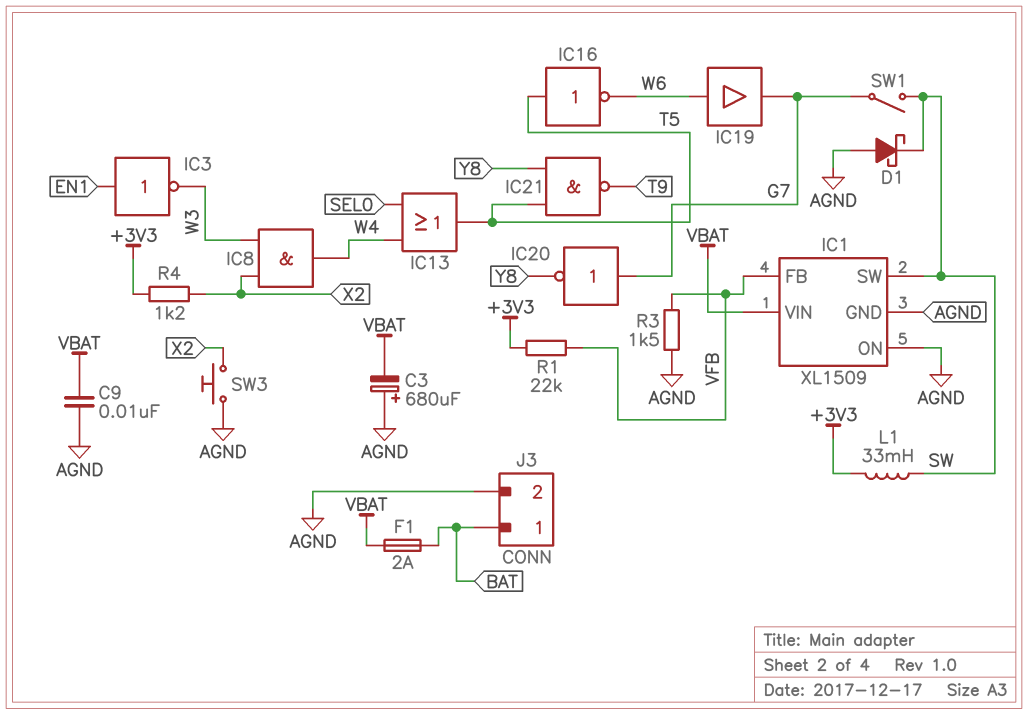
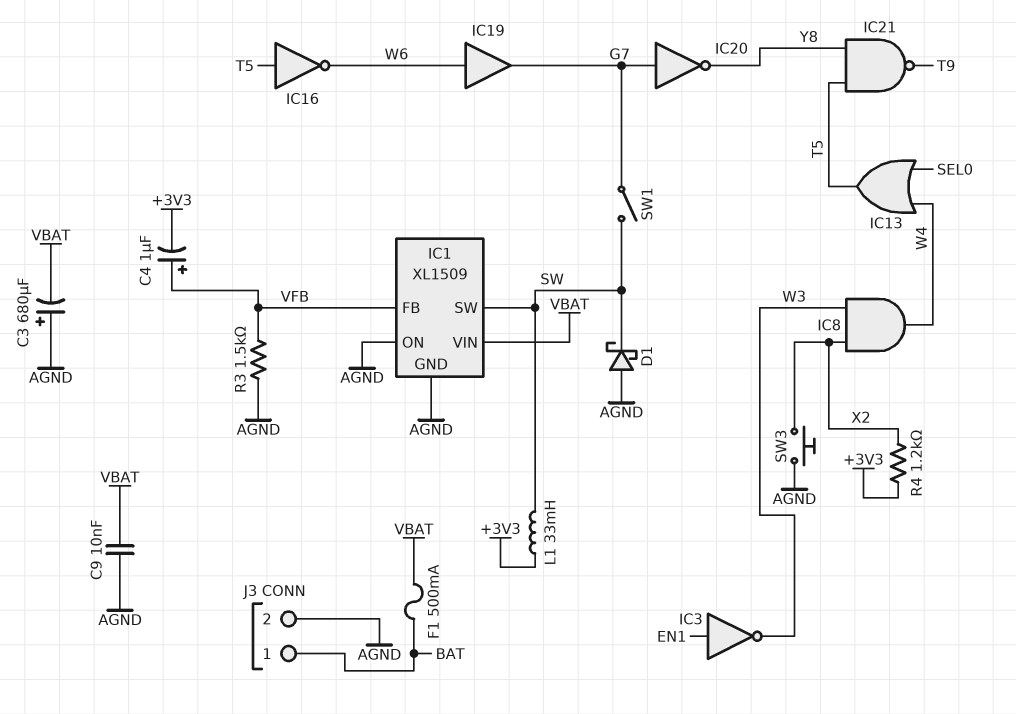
C4: none -> 1uF (plus VFB, minus +3V3)
F1: 2A (BAT, VBAT) -> 500mA (BAT, VBAT)
R1: 22k (+3V3, VFB) -> none

